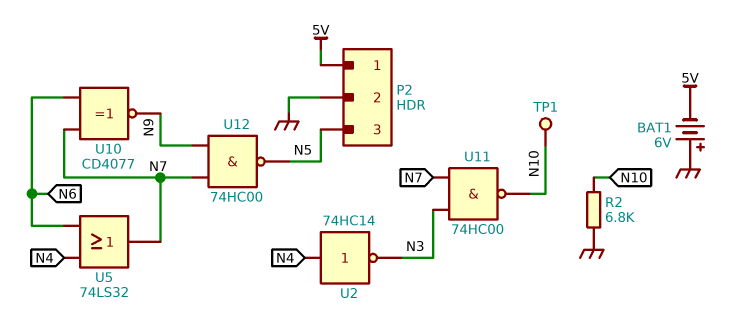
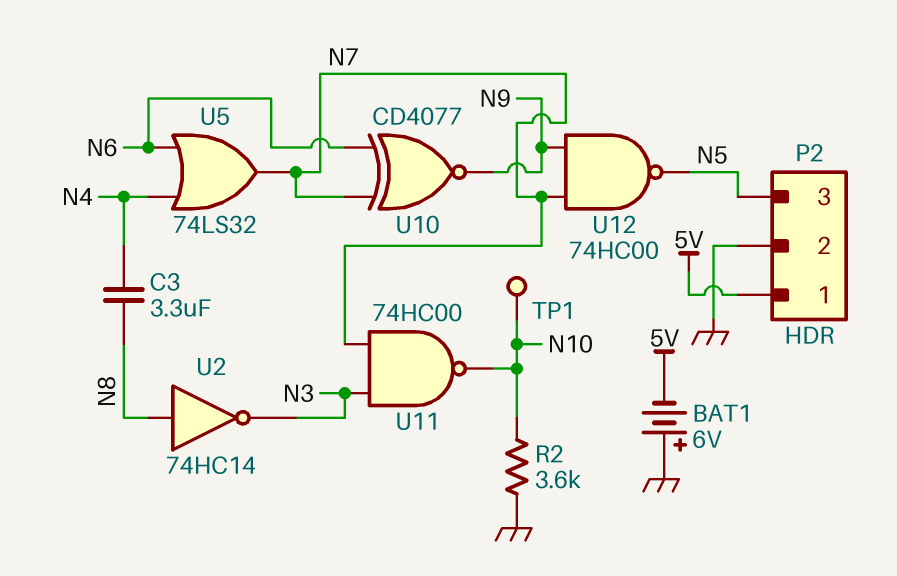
C3: none -> 3.3uF (N4, N8)
R2: 6.8k (GND, N10) -> 3.6k (GND, N10)
U2: NOT 74HC14 (in N4, out N3) -> NOT 74HC14 (in N8, out N3)

